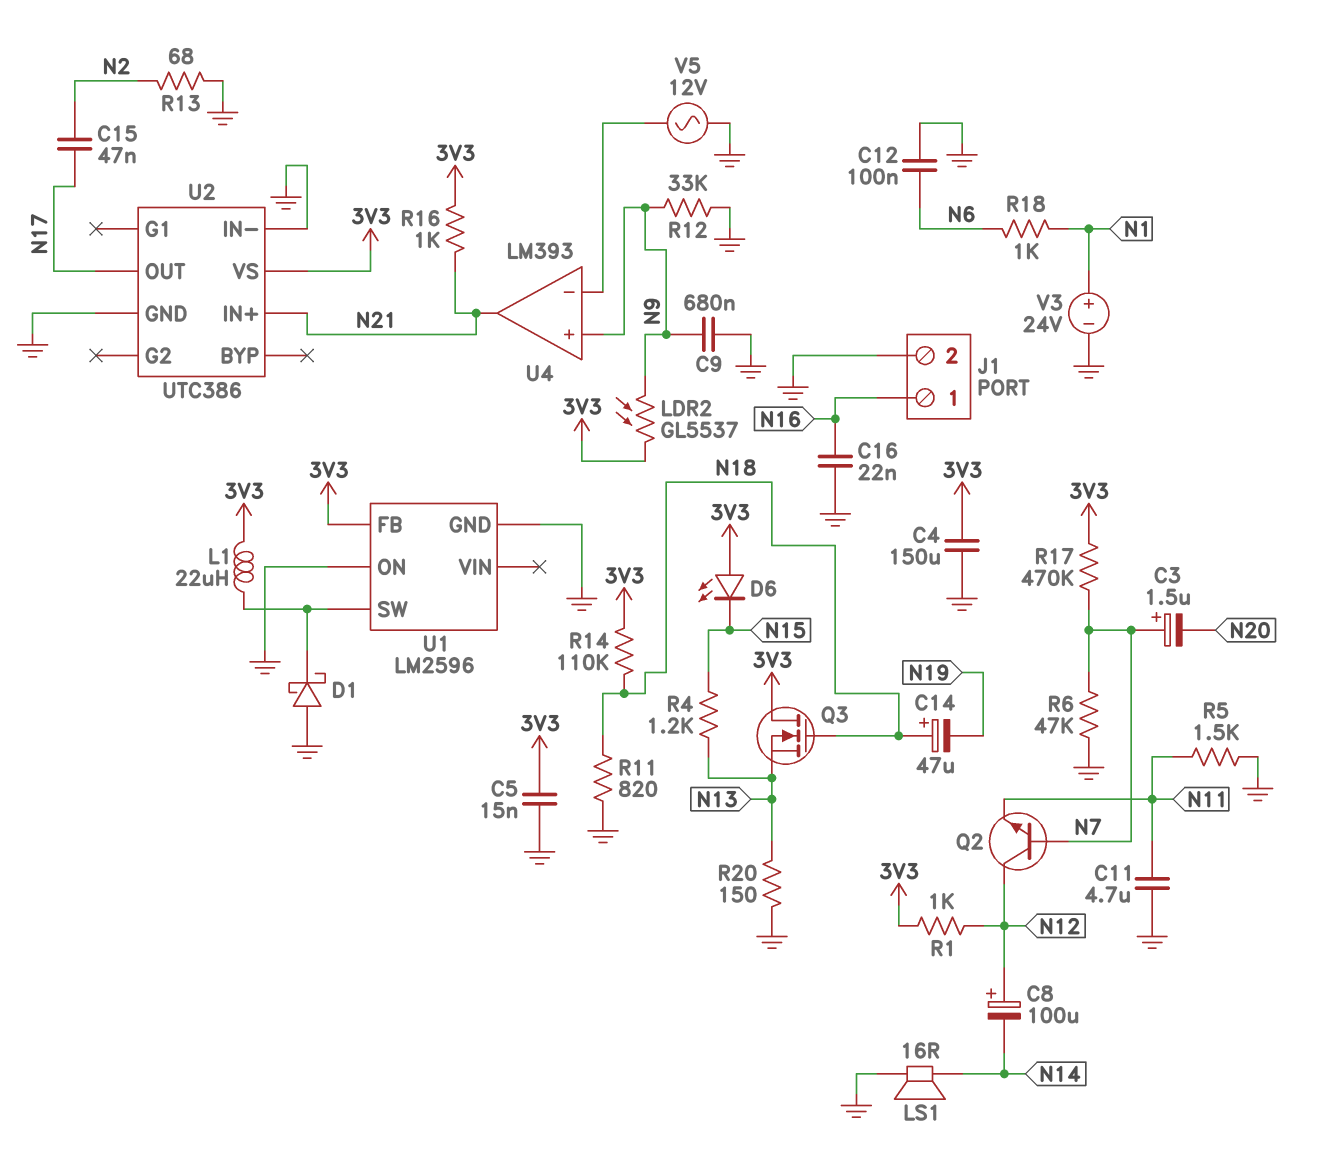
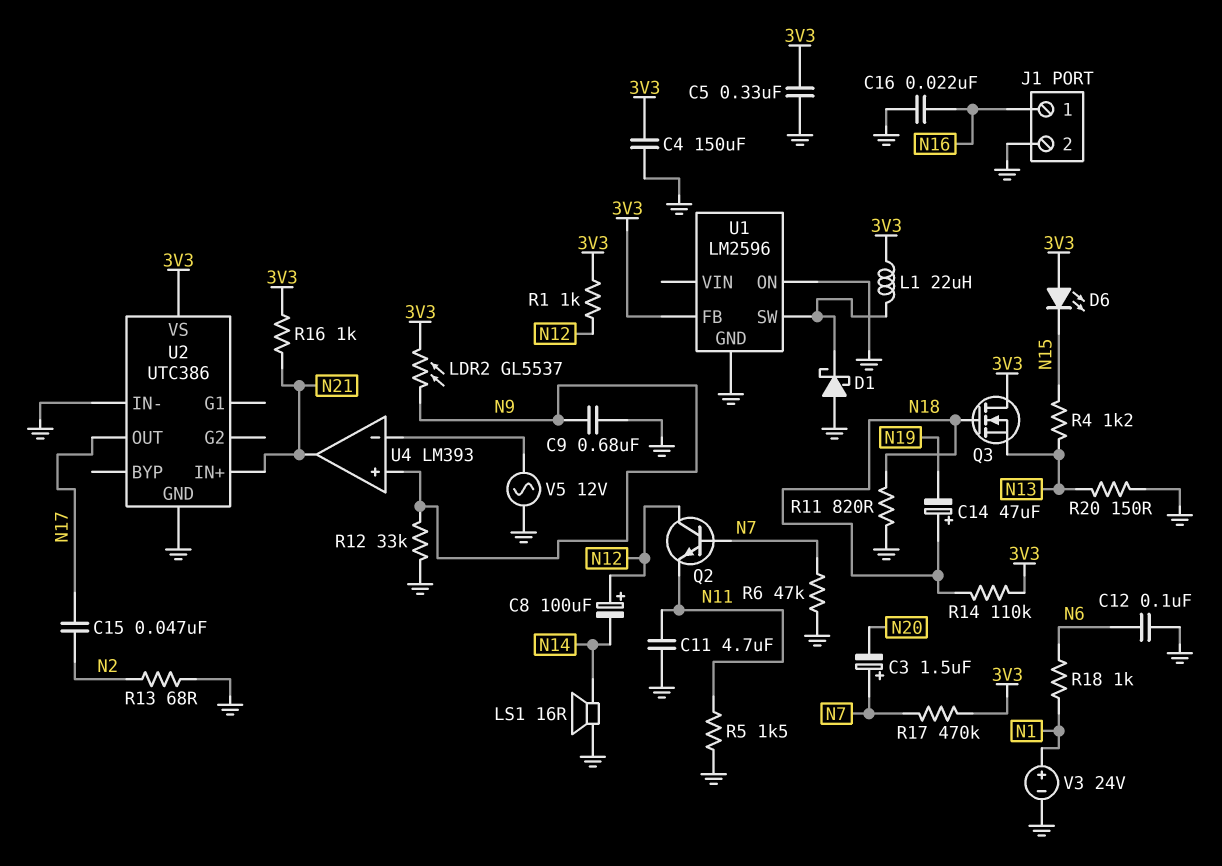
C5: 15nF (3V3, GND) -> 330nF (3V3, GND)

